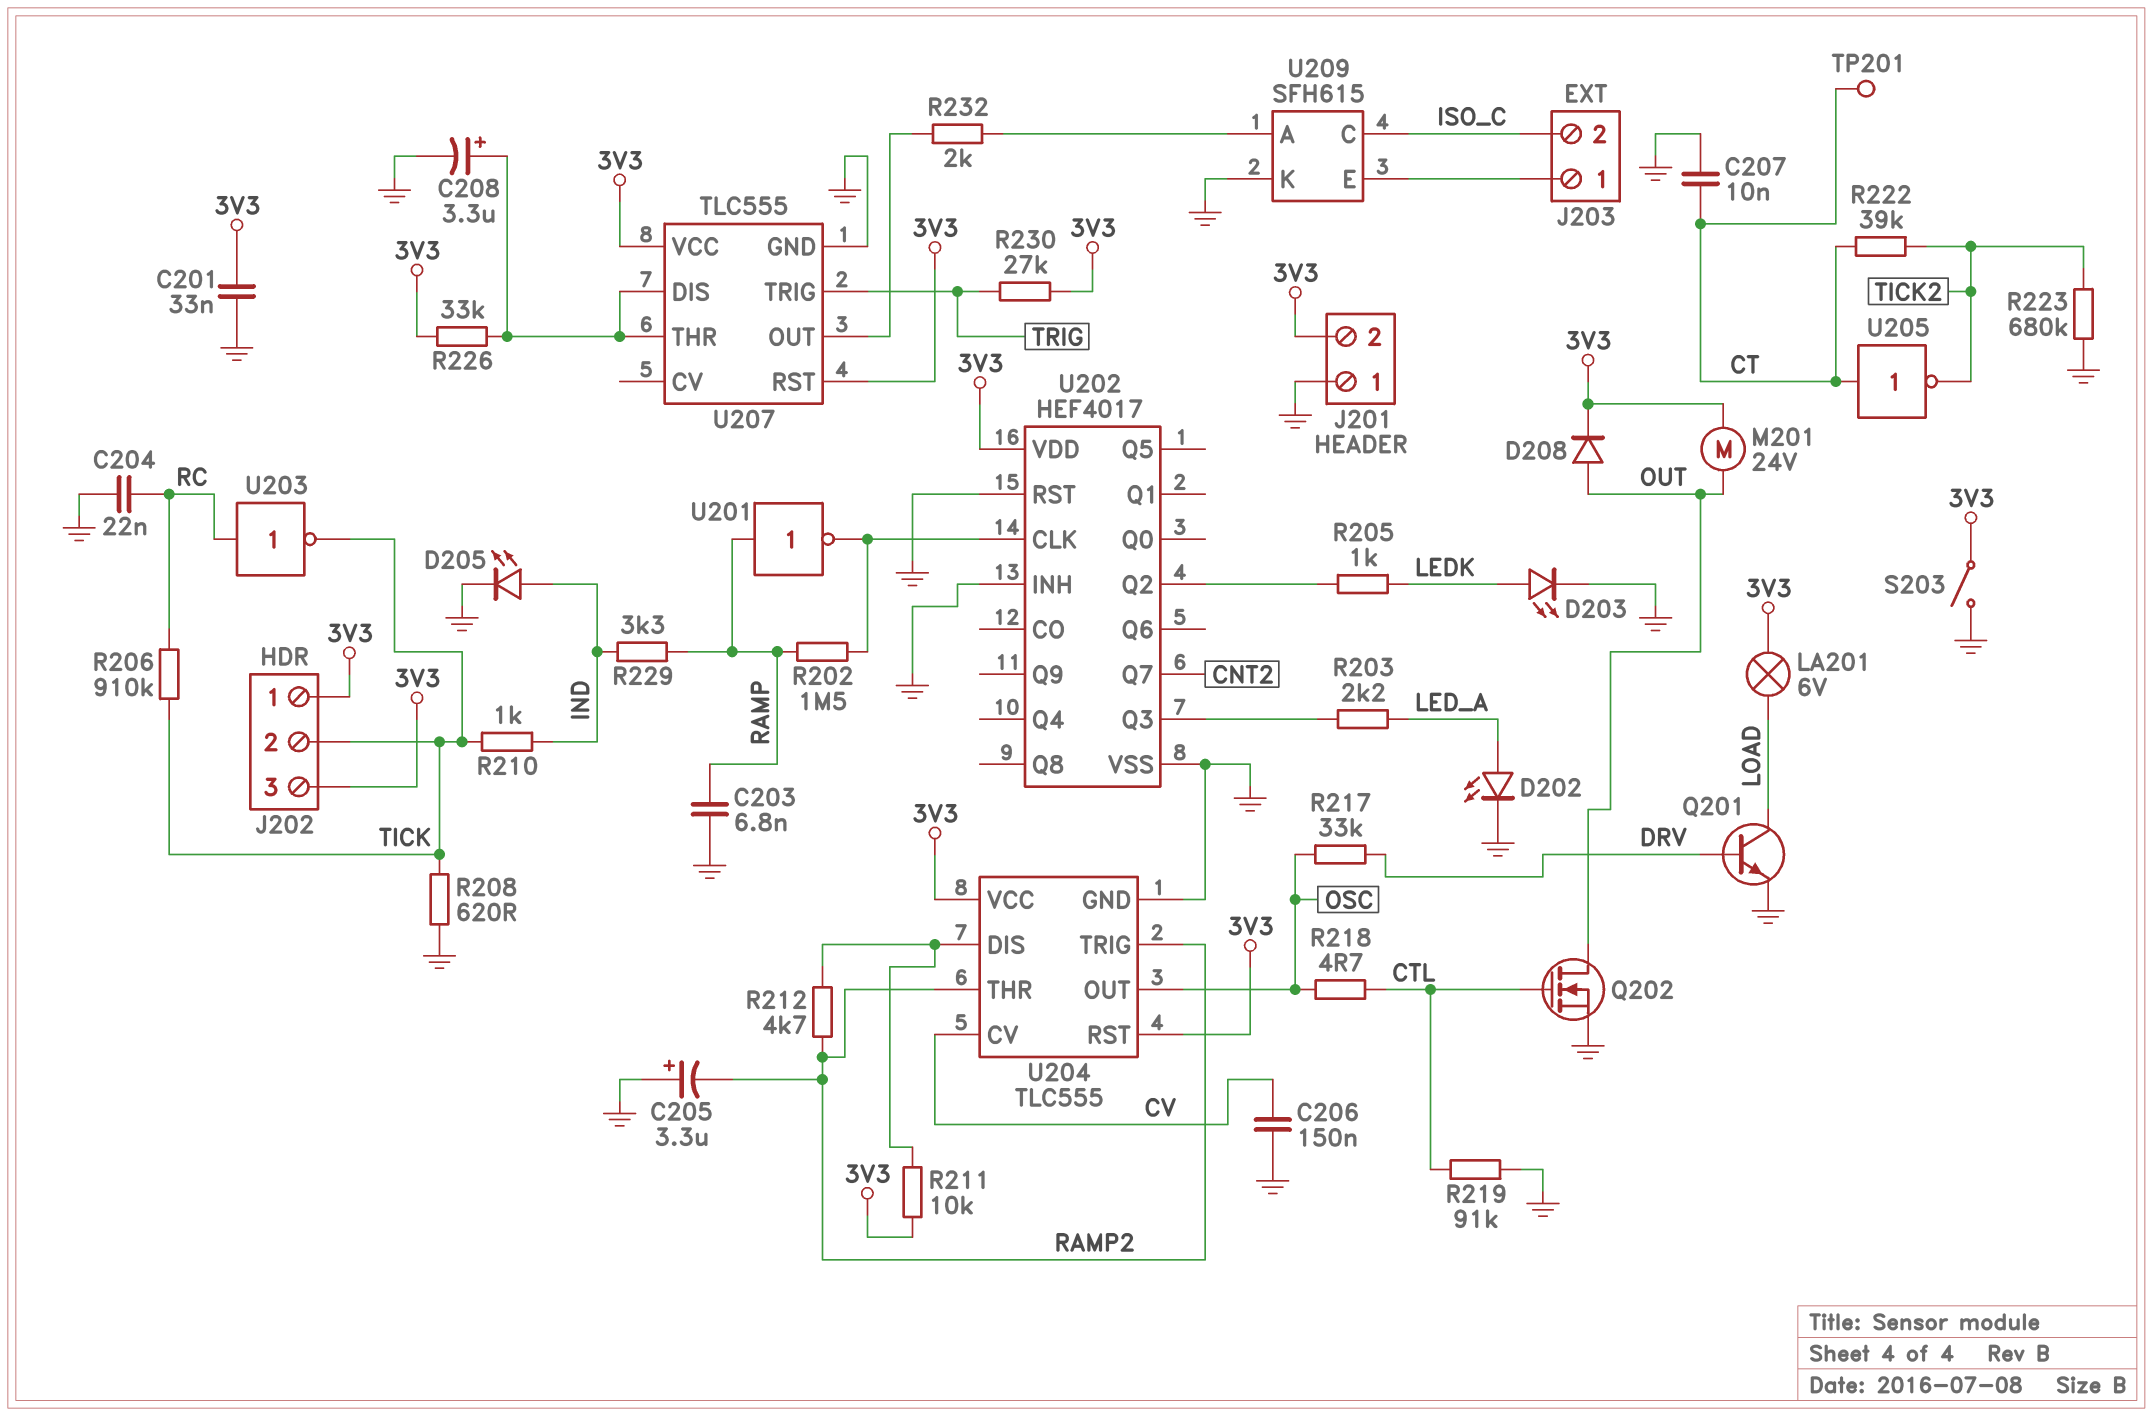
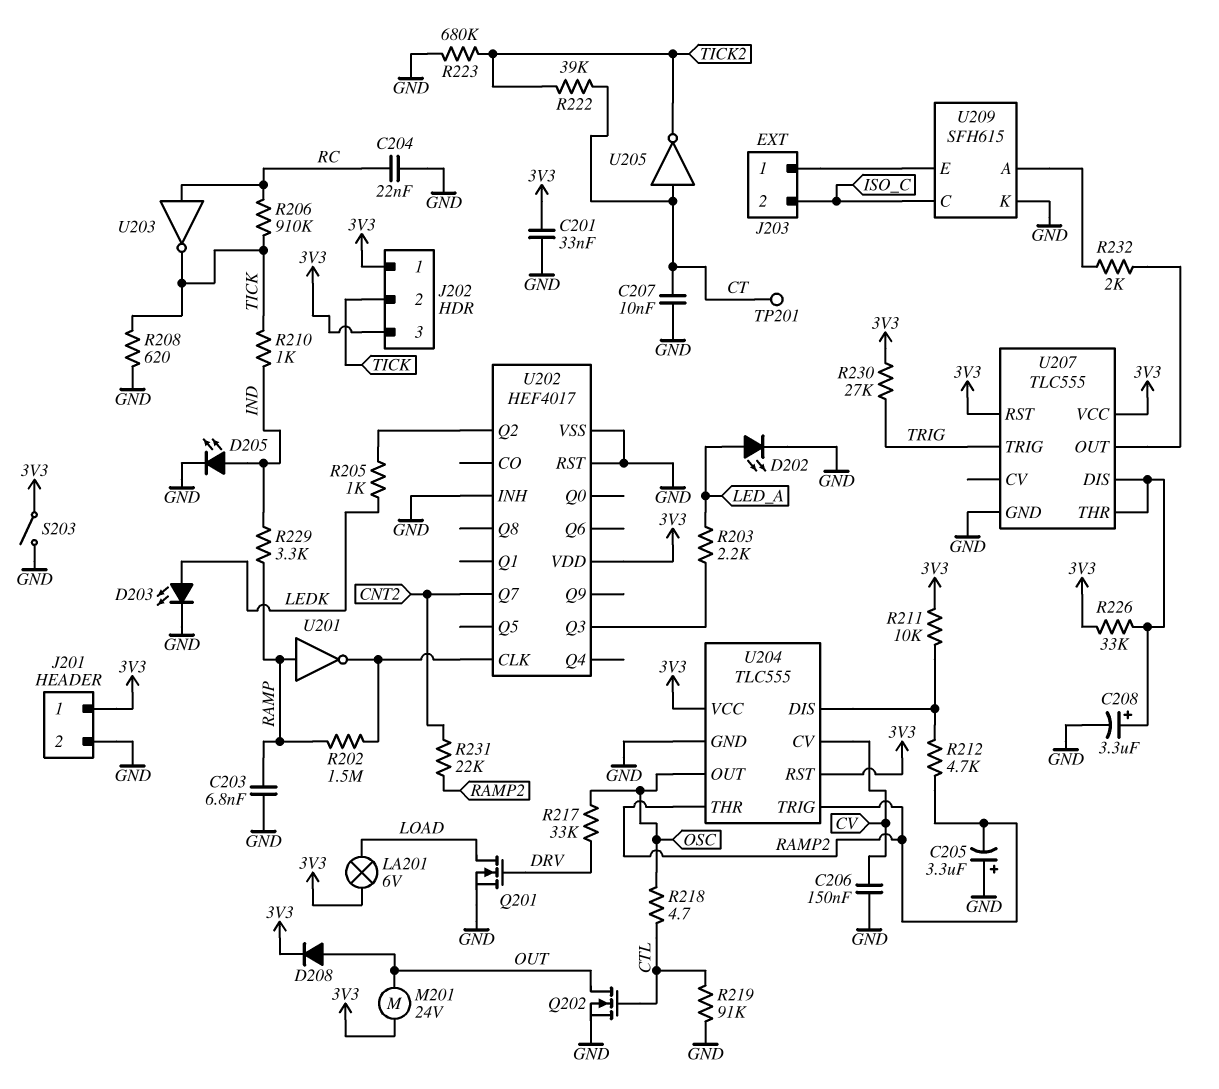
J201 pin 1: GND -> 3V3
J201 pin 2: 3V3 -> GND
Q201: NPN (B DRV, C LOAD, E GND) -> NMOS (G DRV, D LOAD, S GND)
R231: none -> 22k (CNT2, RAMP2)

